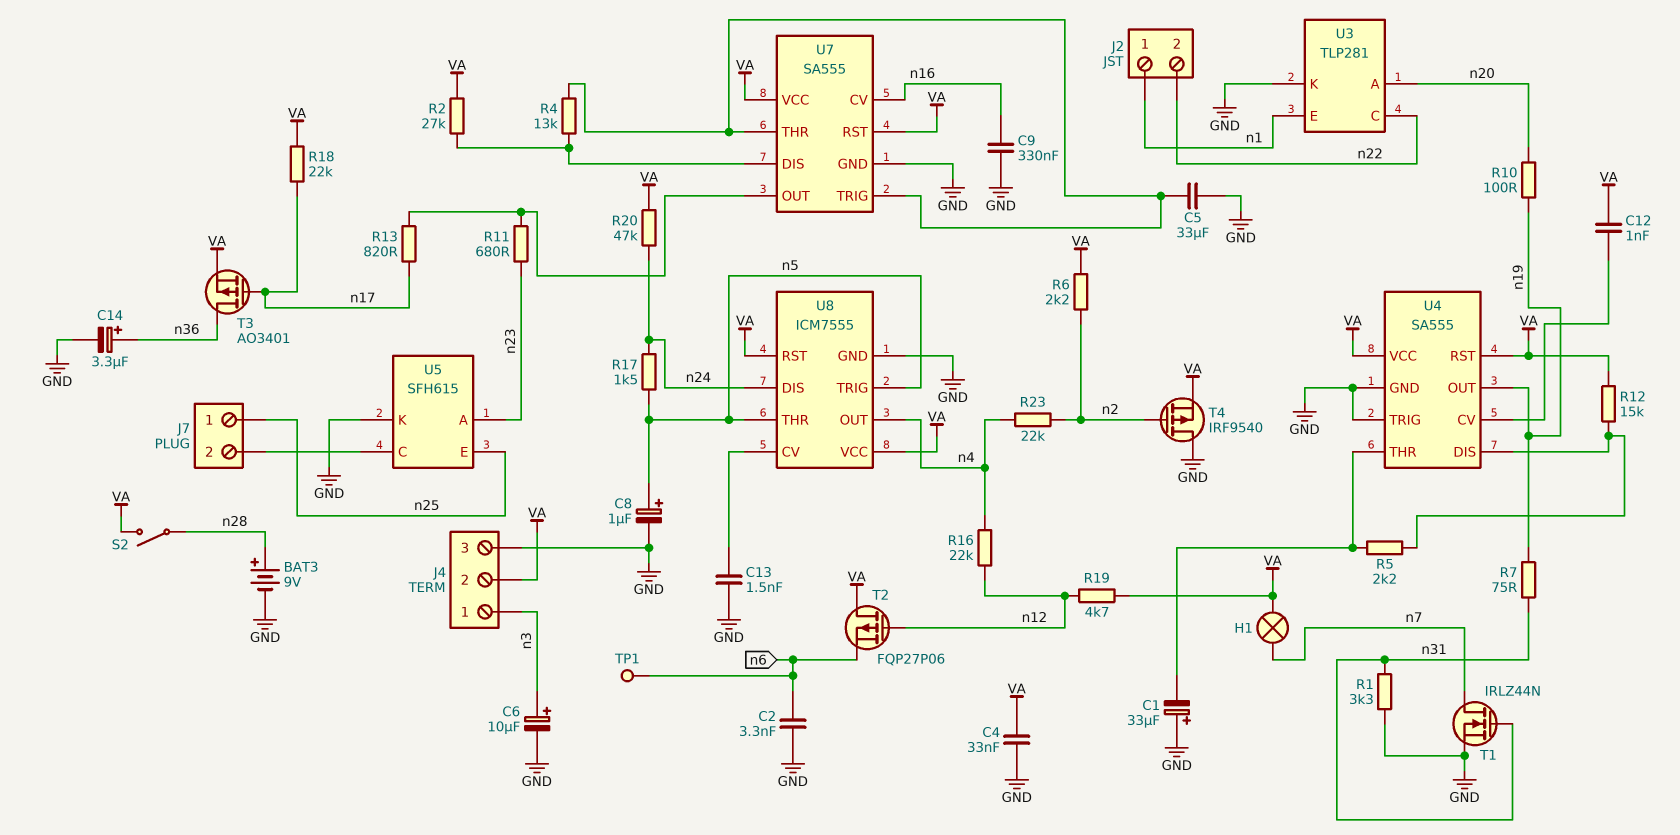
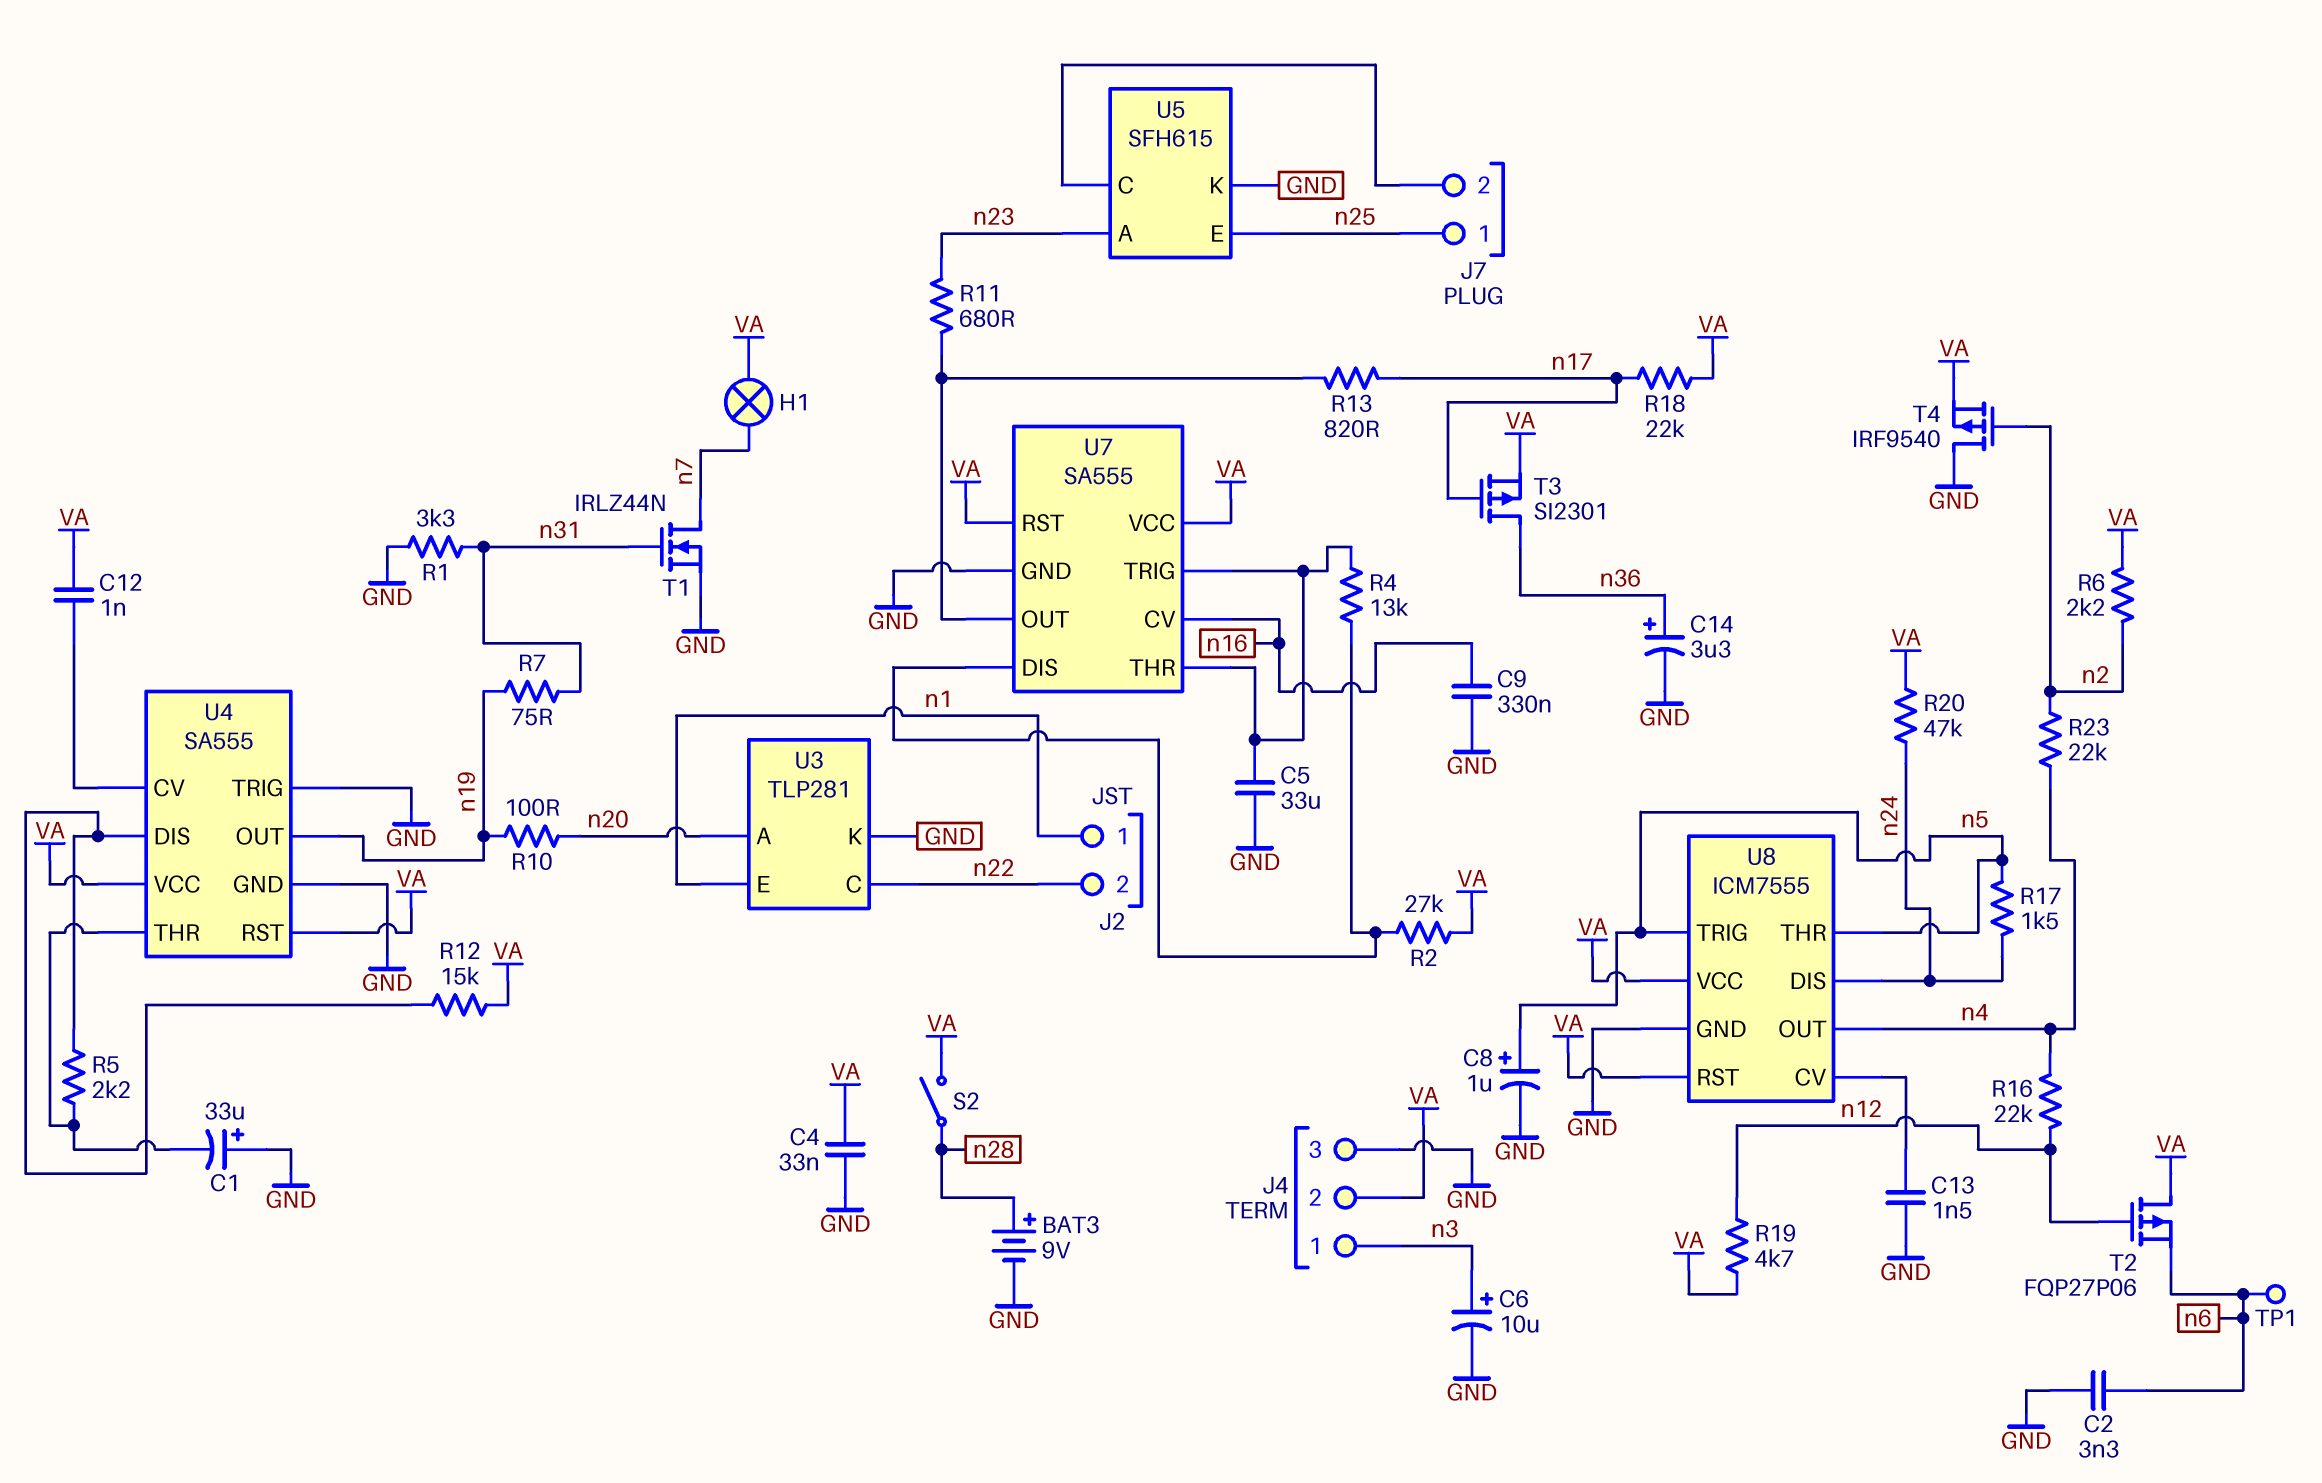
T3: PMOS AO3401 (G n17, D n36, S VA) -> PMOS SI2301 (G n17, D n36, S VA)

